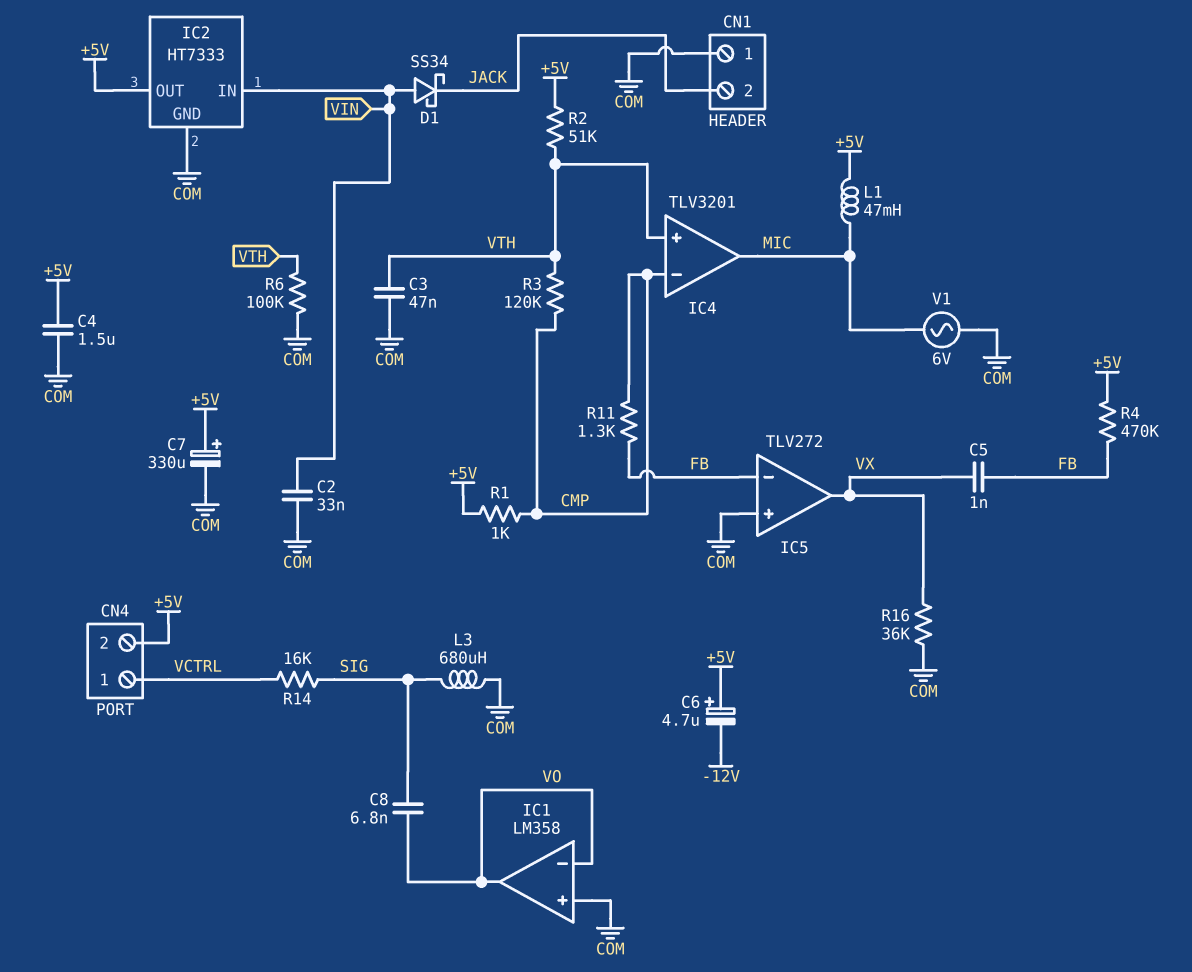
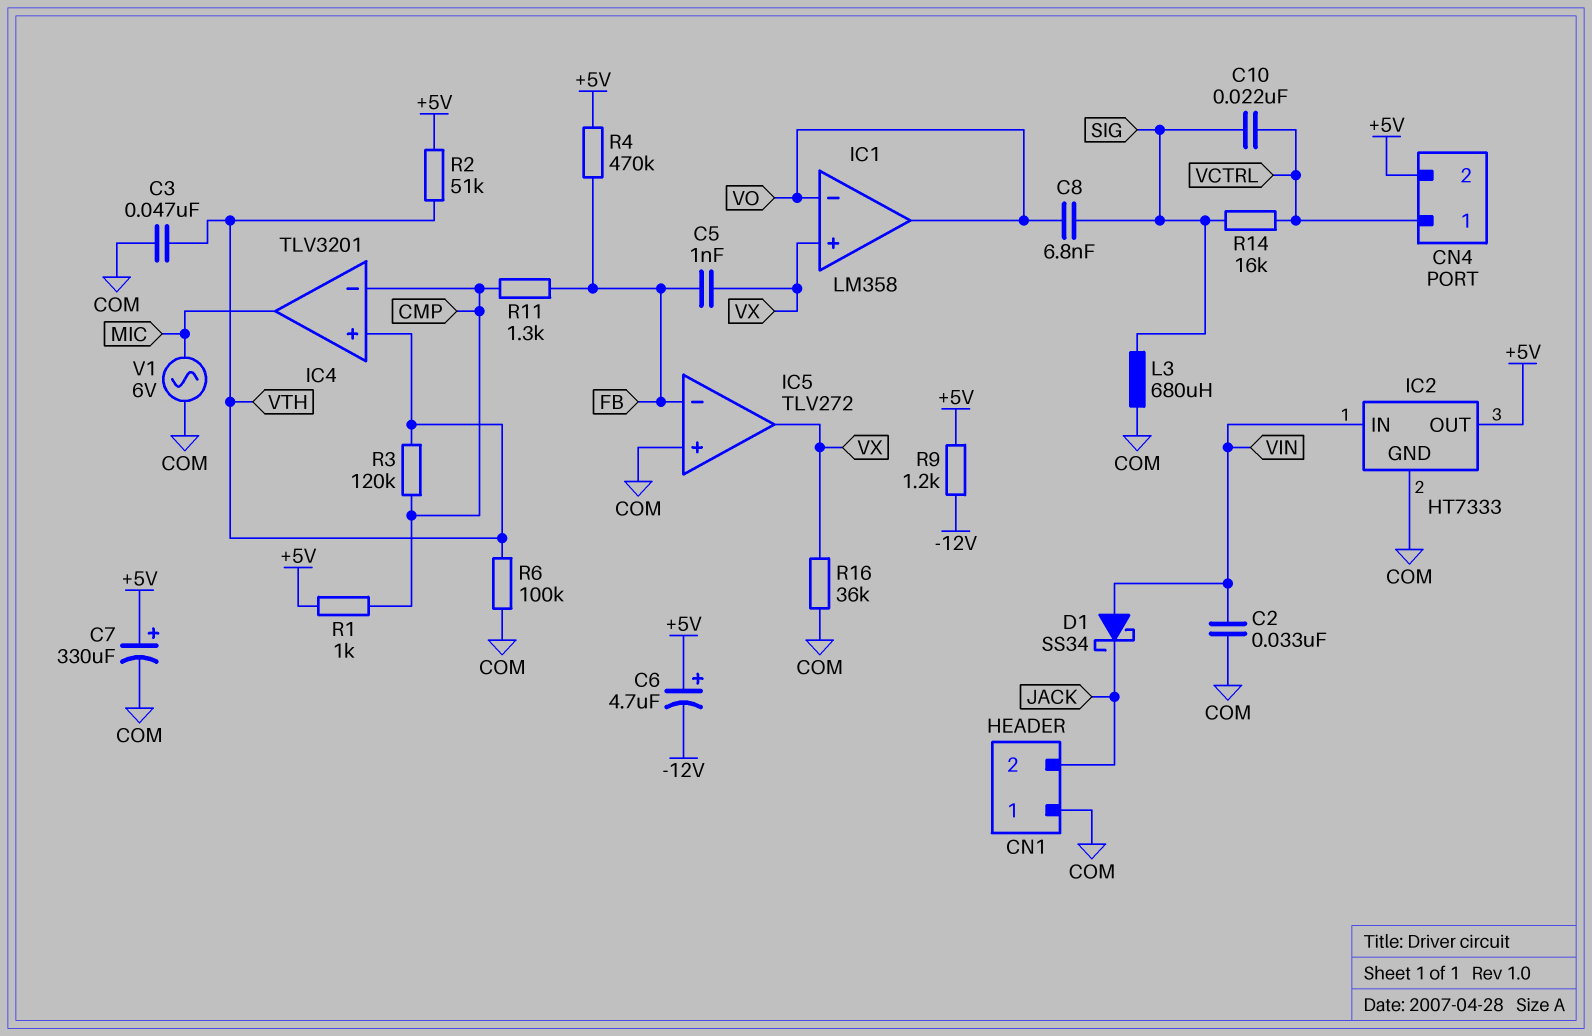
C4: 1.5uF (+5V, COM) -> none
C10: none -> 22nF (SIG, VCTRL)
IC1 pin in+: COM -> VX
L1: 47mH (+5V, MIC) -> none
R9: none -> 1.2k (+5V, -12V)

